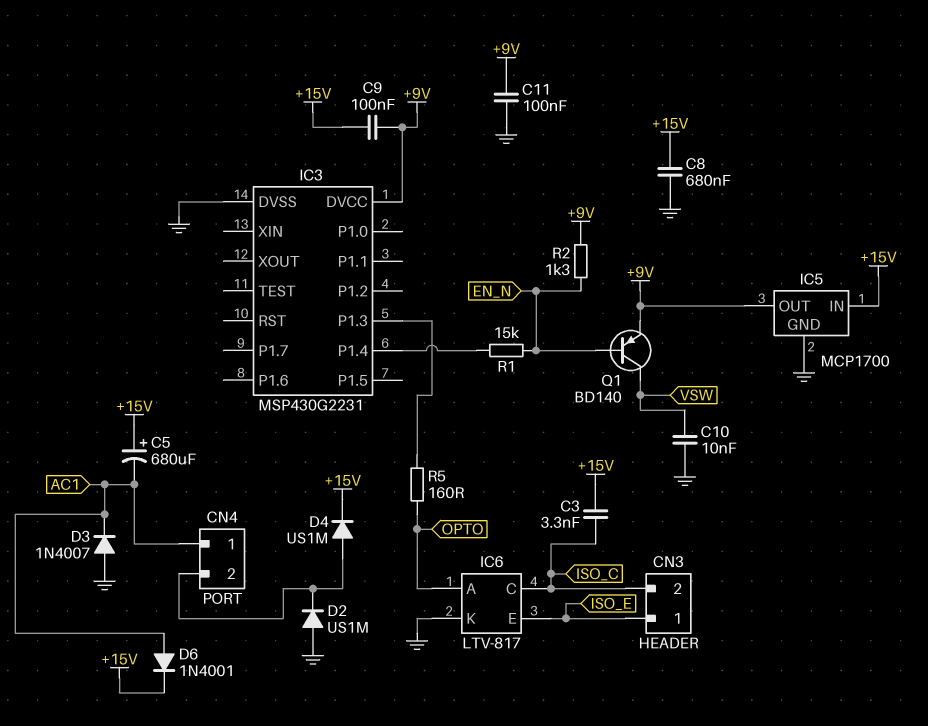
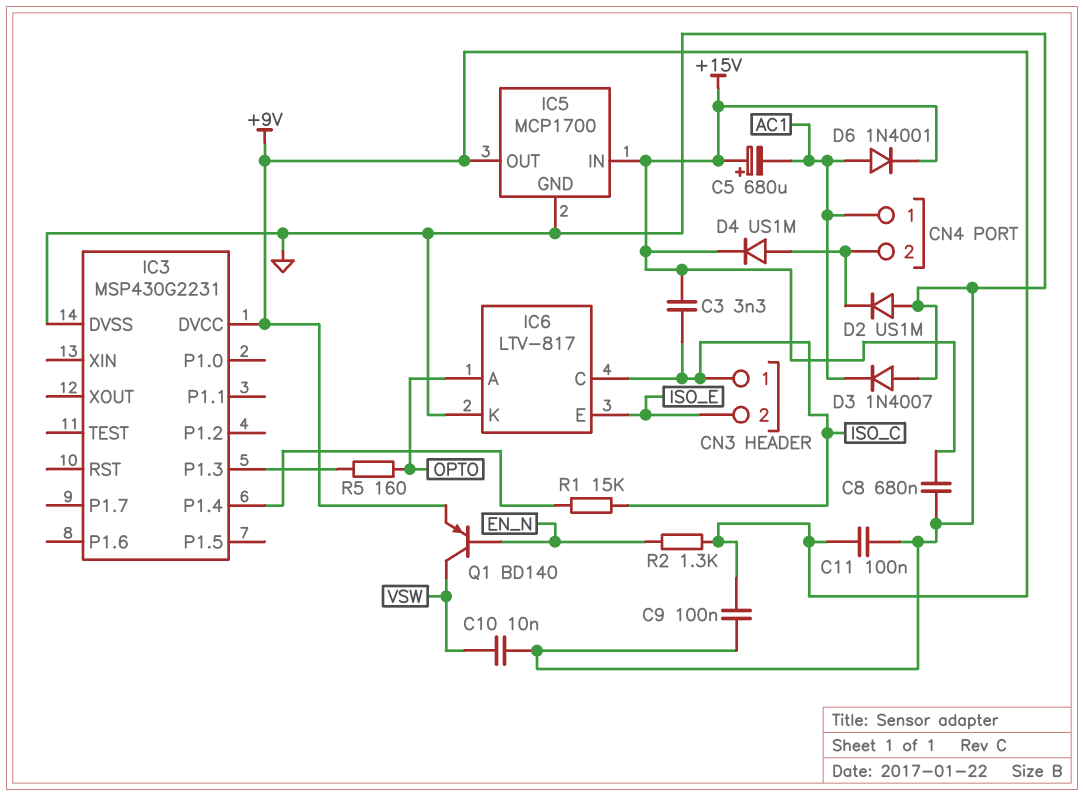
C9: 100nF (+9V, +15V) -> 100nF (+9V, GND)
CN3 pin 1: ISO_E -> ISO_C
CN3 pin 2: ISO_C -> ISO_E
R1: 15k (EN_N, IC3/P1.4) -> 15k (IC3/P1.4, ISO_C)

